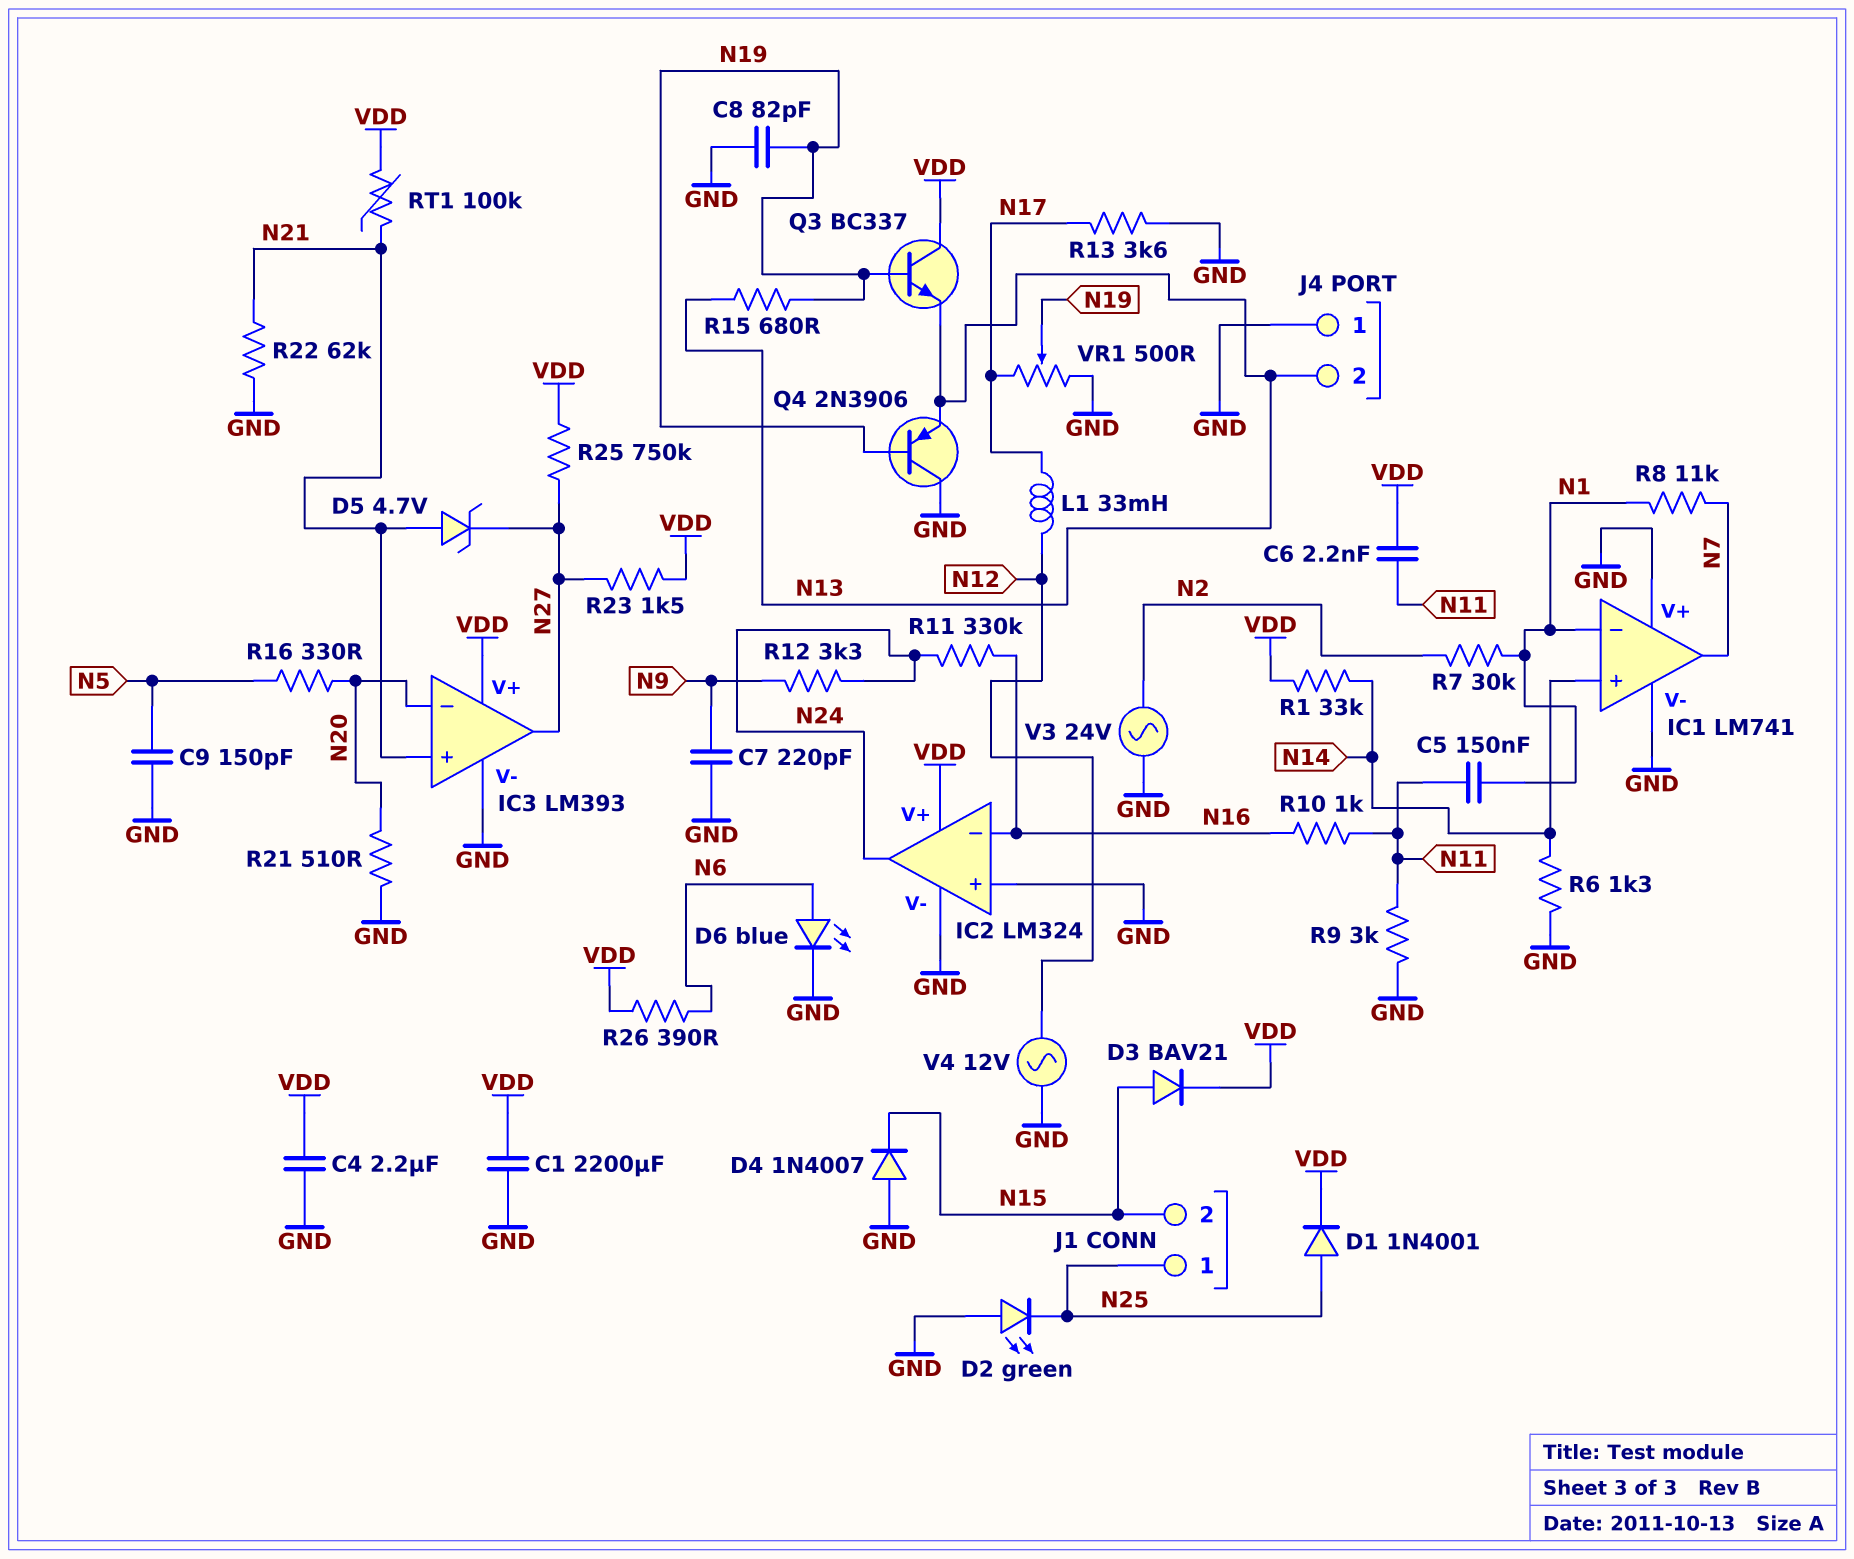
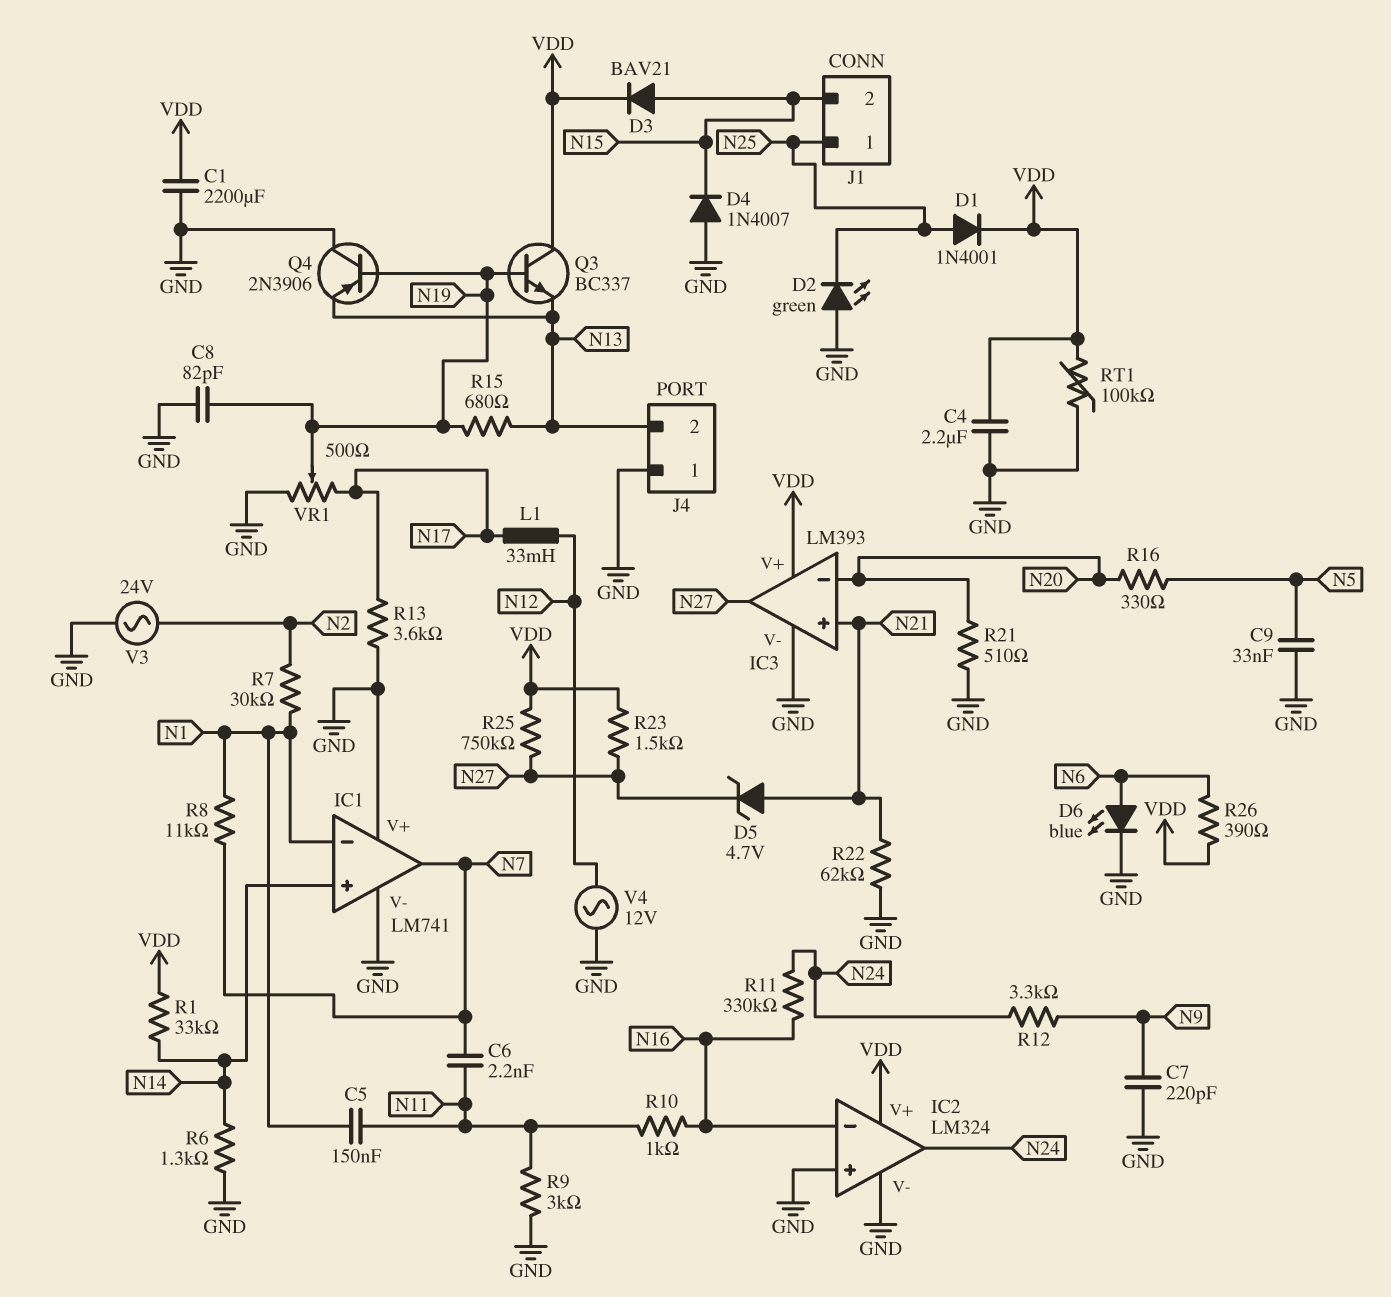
C6: 2.2nF (N11, VDD) -> 2.2nF (N7, N11)
C9: 150pF (GND, N5) -> 33nF (GND, N5)
RT1: 100k (N21, VDD) -> 100k (GND, VDD)

